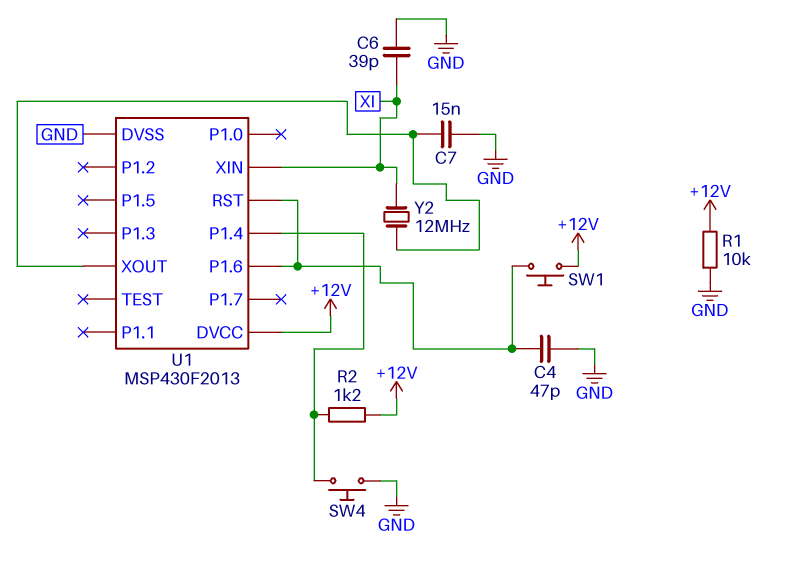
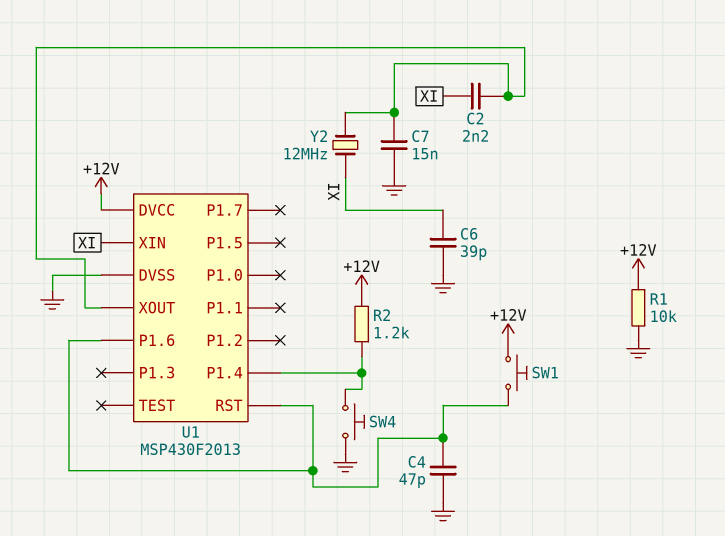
C2: none -> 2.2nF (U1/XOUT, XI)

